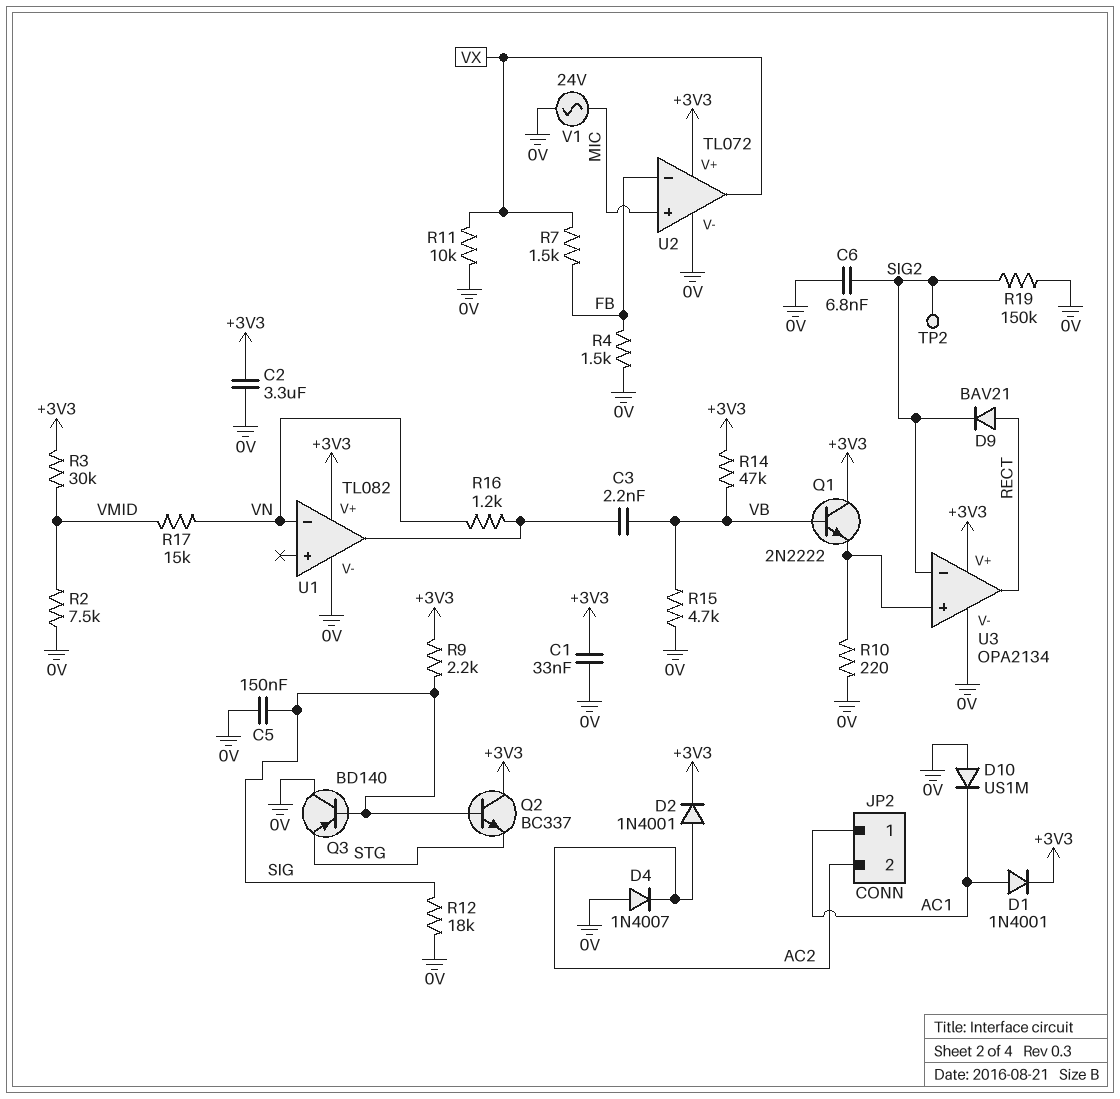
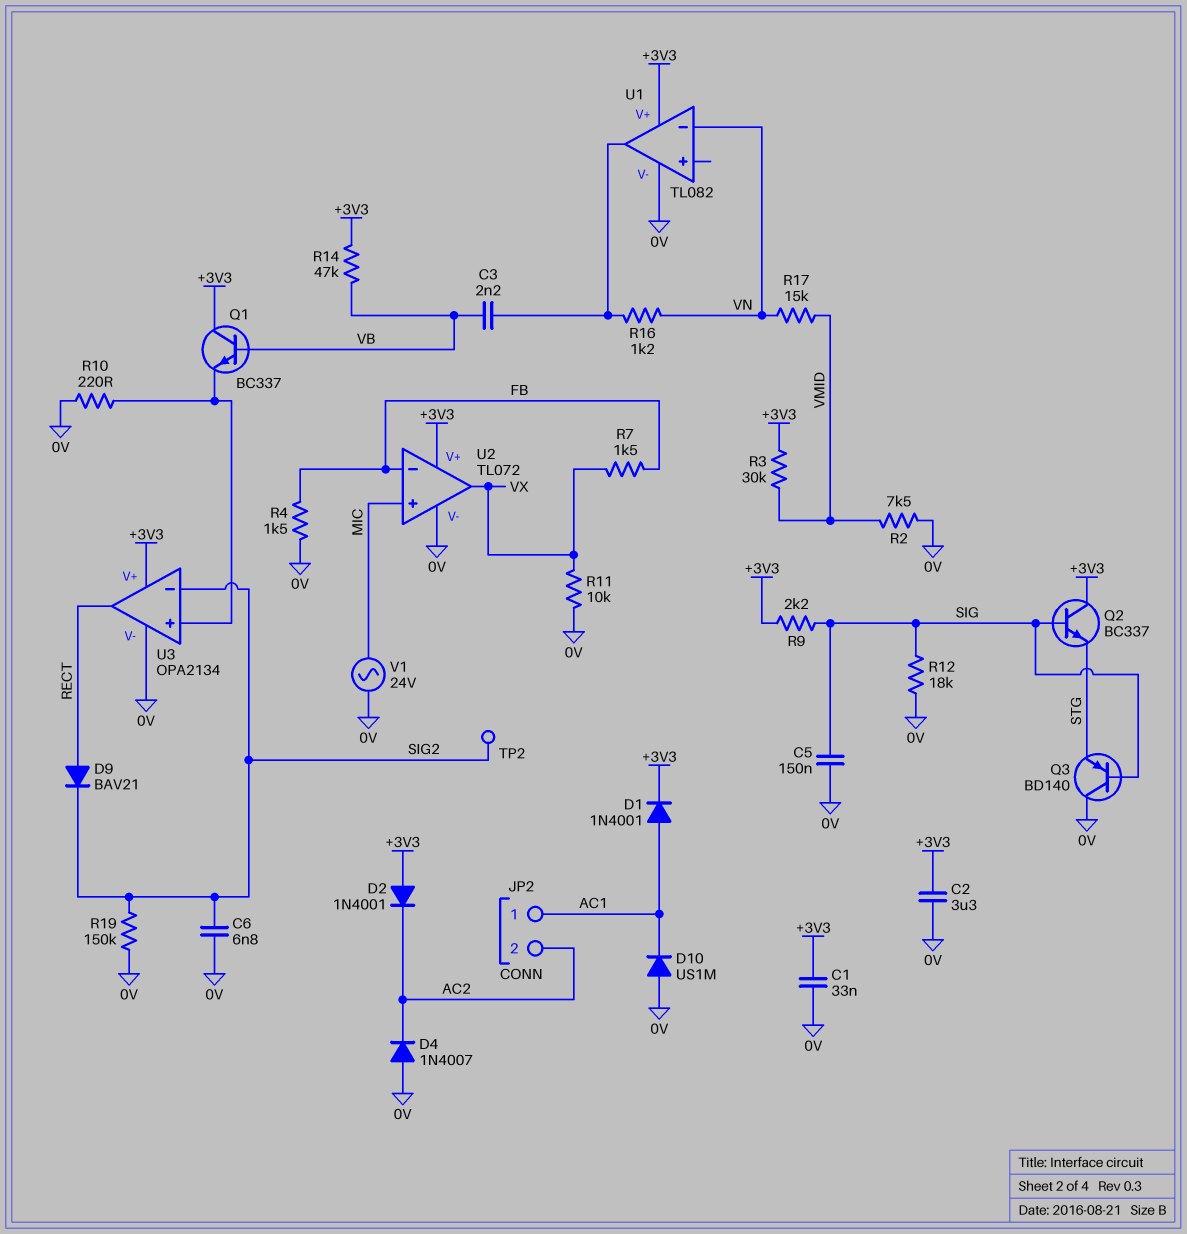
D2: diode 1N4001 (A AC2, K +3V3) -> diode 1N4001 (A +3V3, K AC2)
Q1: NPN 2N2222 (B VB, C +3V3, E U3/in+) -> NPN BC337 (B VB, C +3V3, E U3/in+)
R15: 4.7k (0V, VB) -> none

